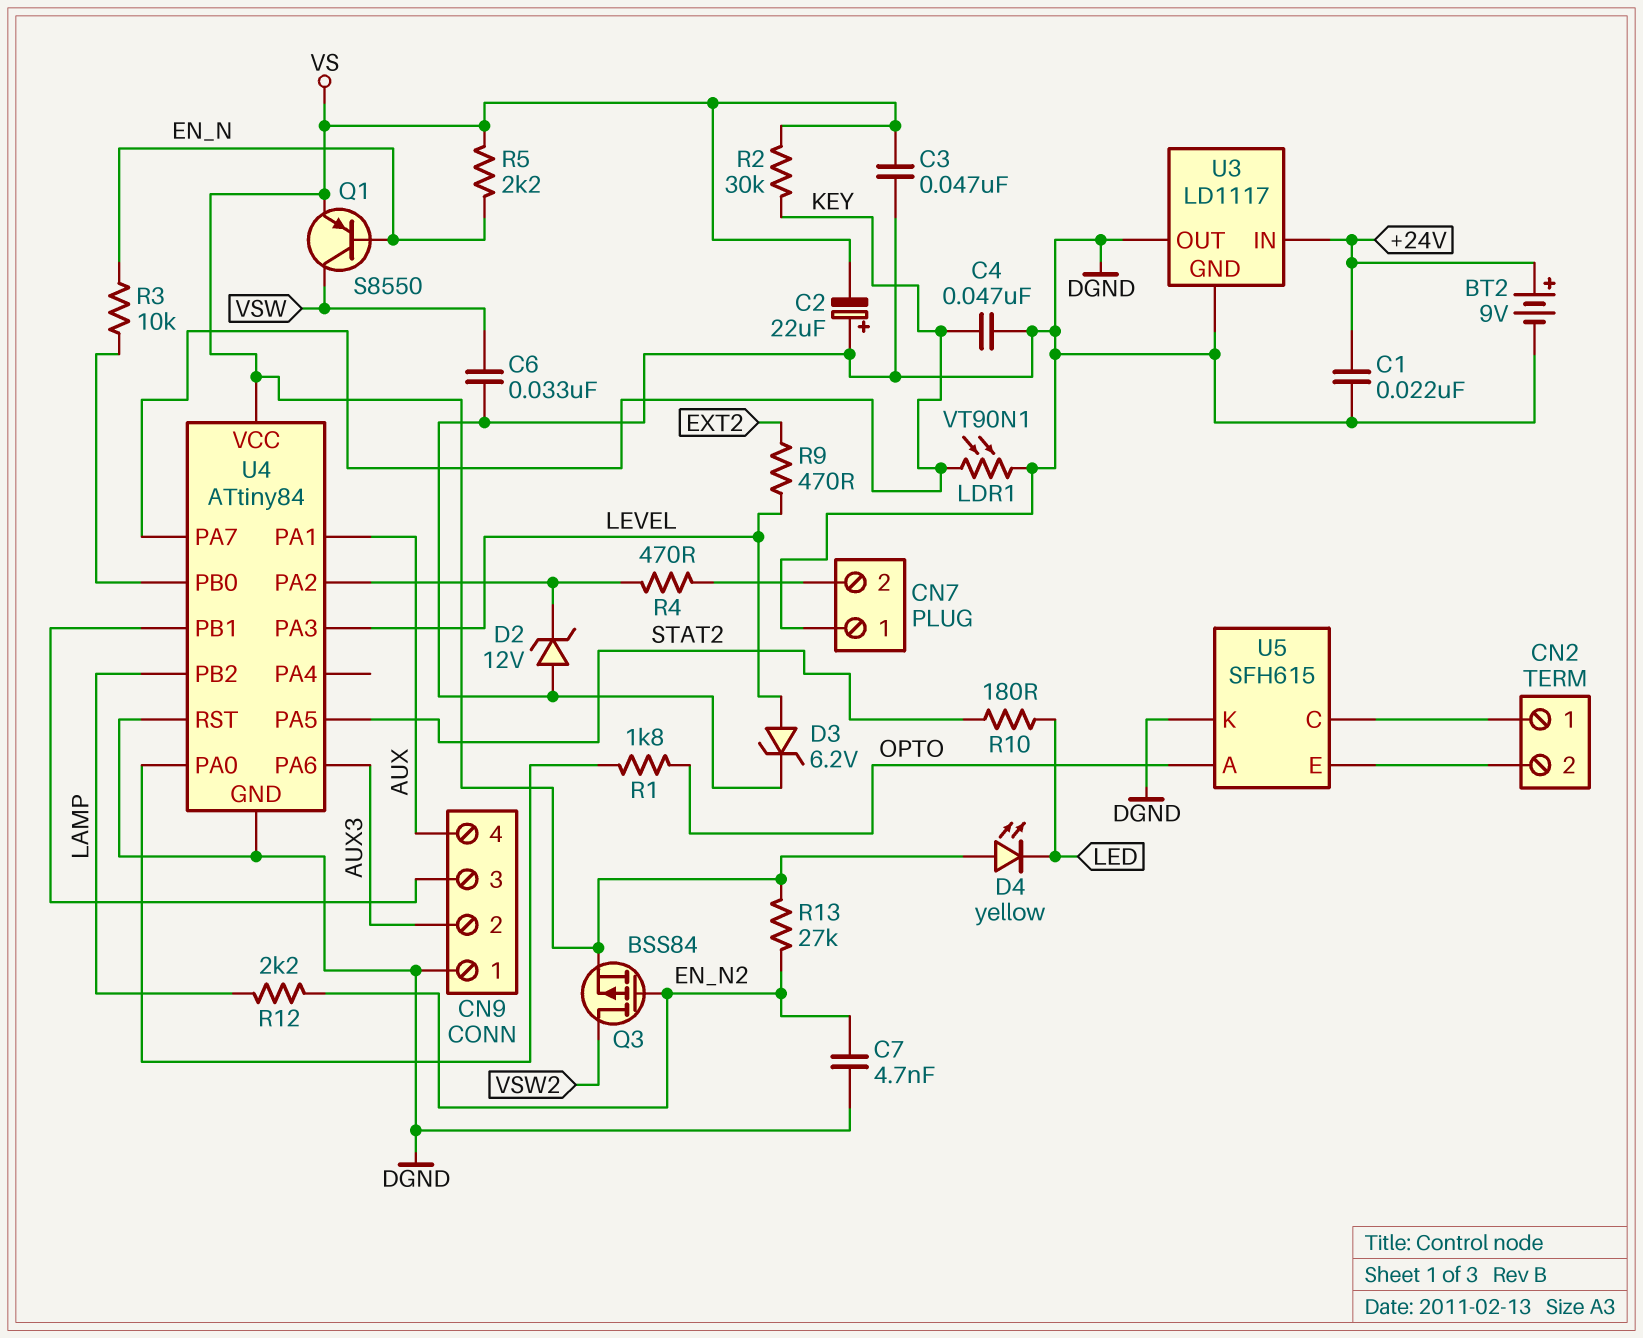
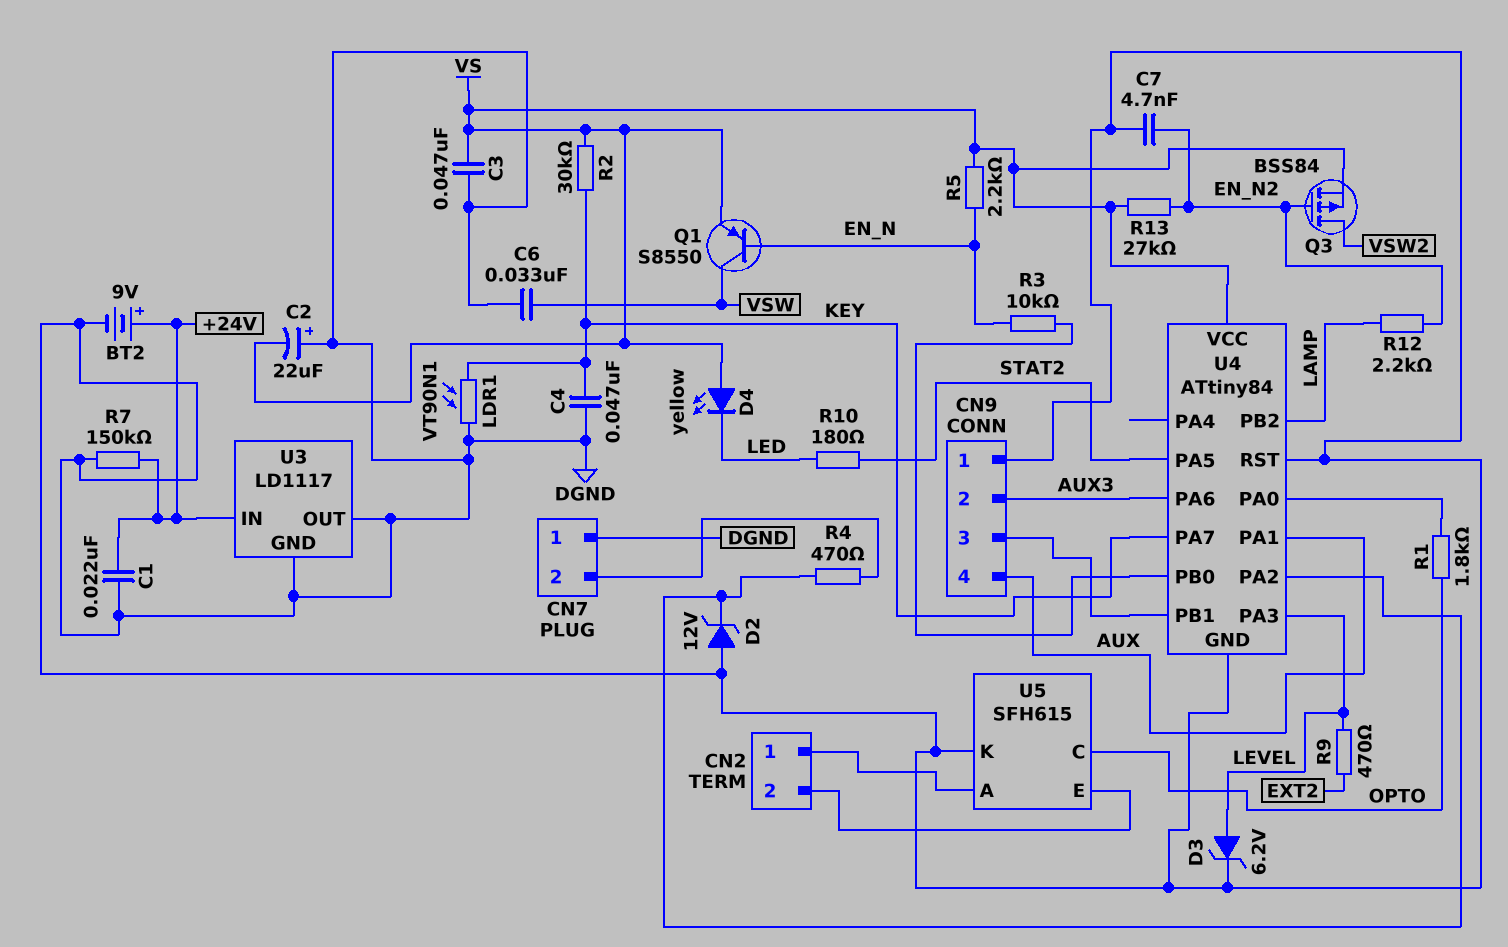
R7: none -> 150k (+24V, DGND)
U5 pin A: OPTO -> CN2/1
U5 pin C: CN2/1 -> OPTO

